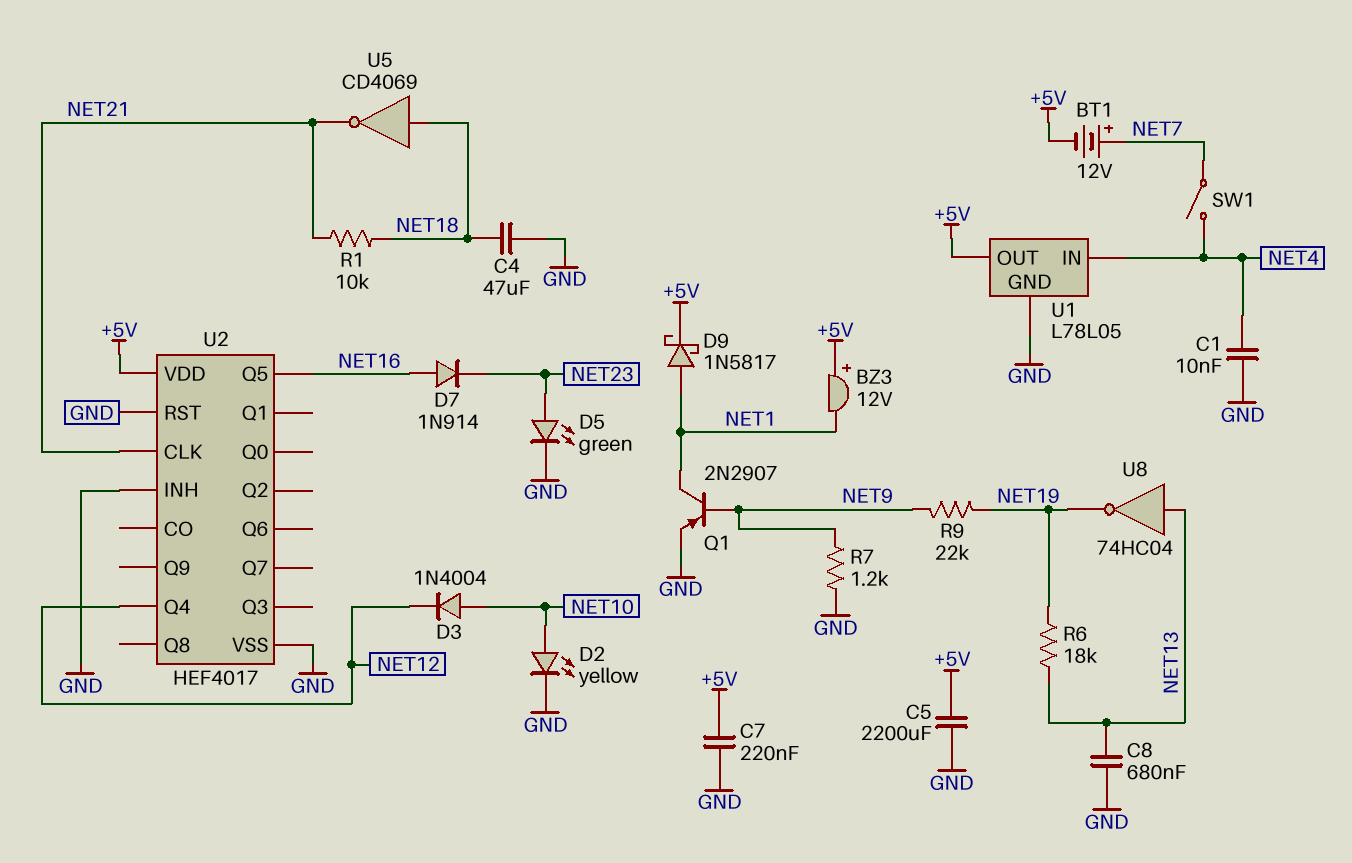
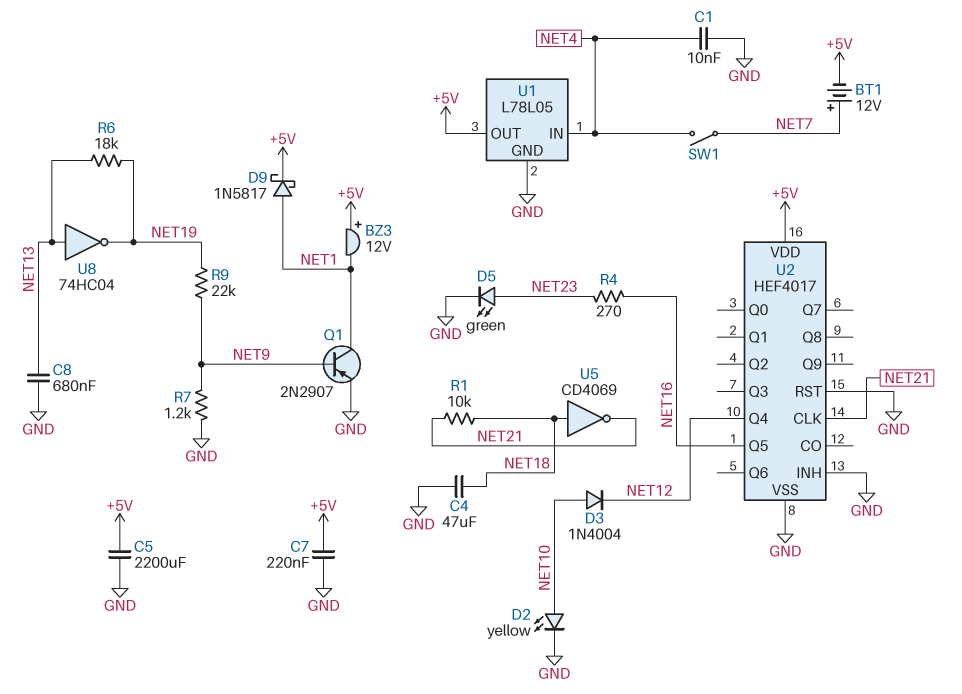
D7: diode 1N914 (A NET16, K NET23) -> none
R4: none -> 270 (NET16, NET23)

